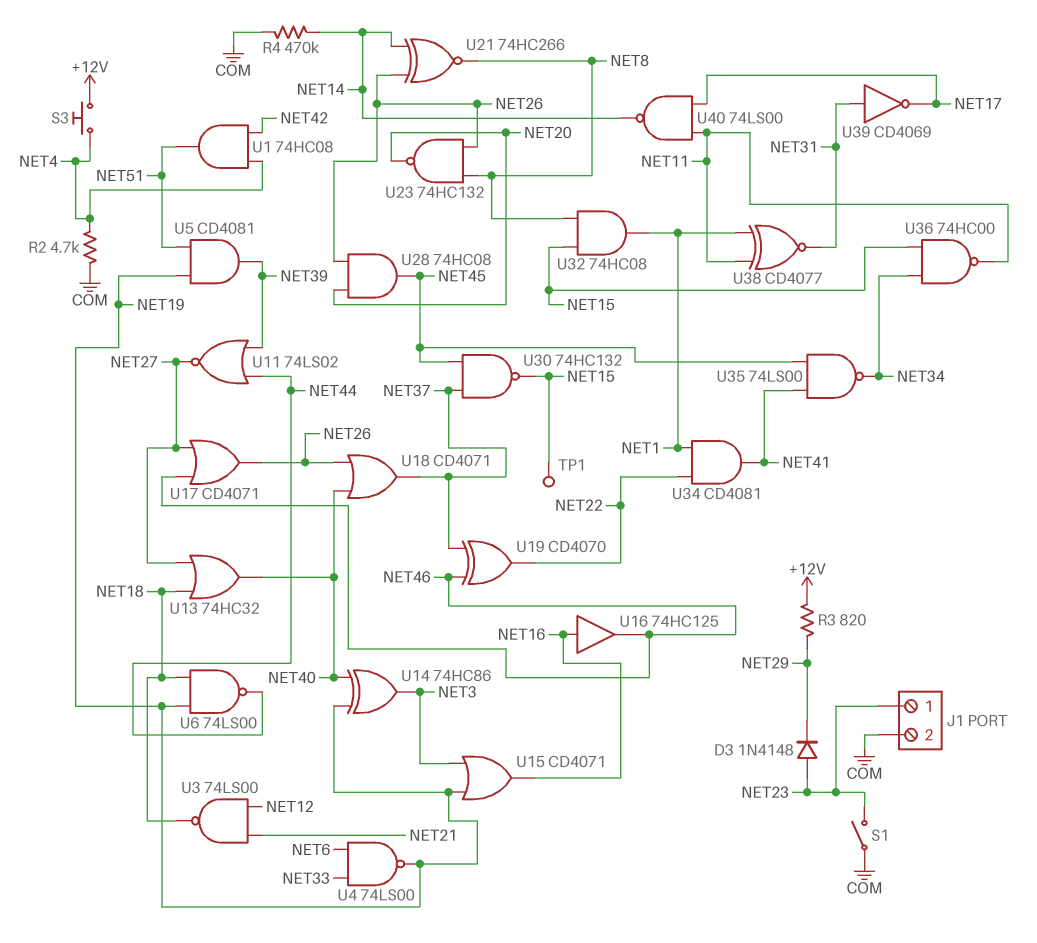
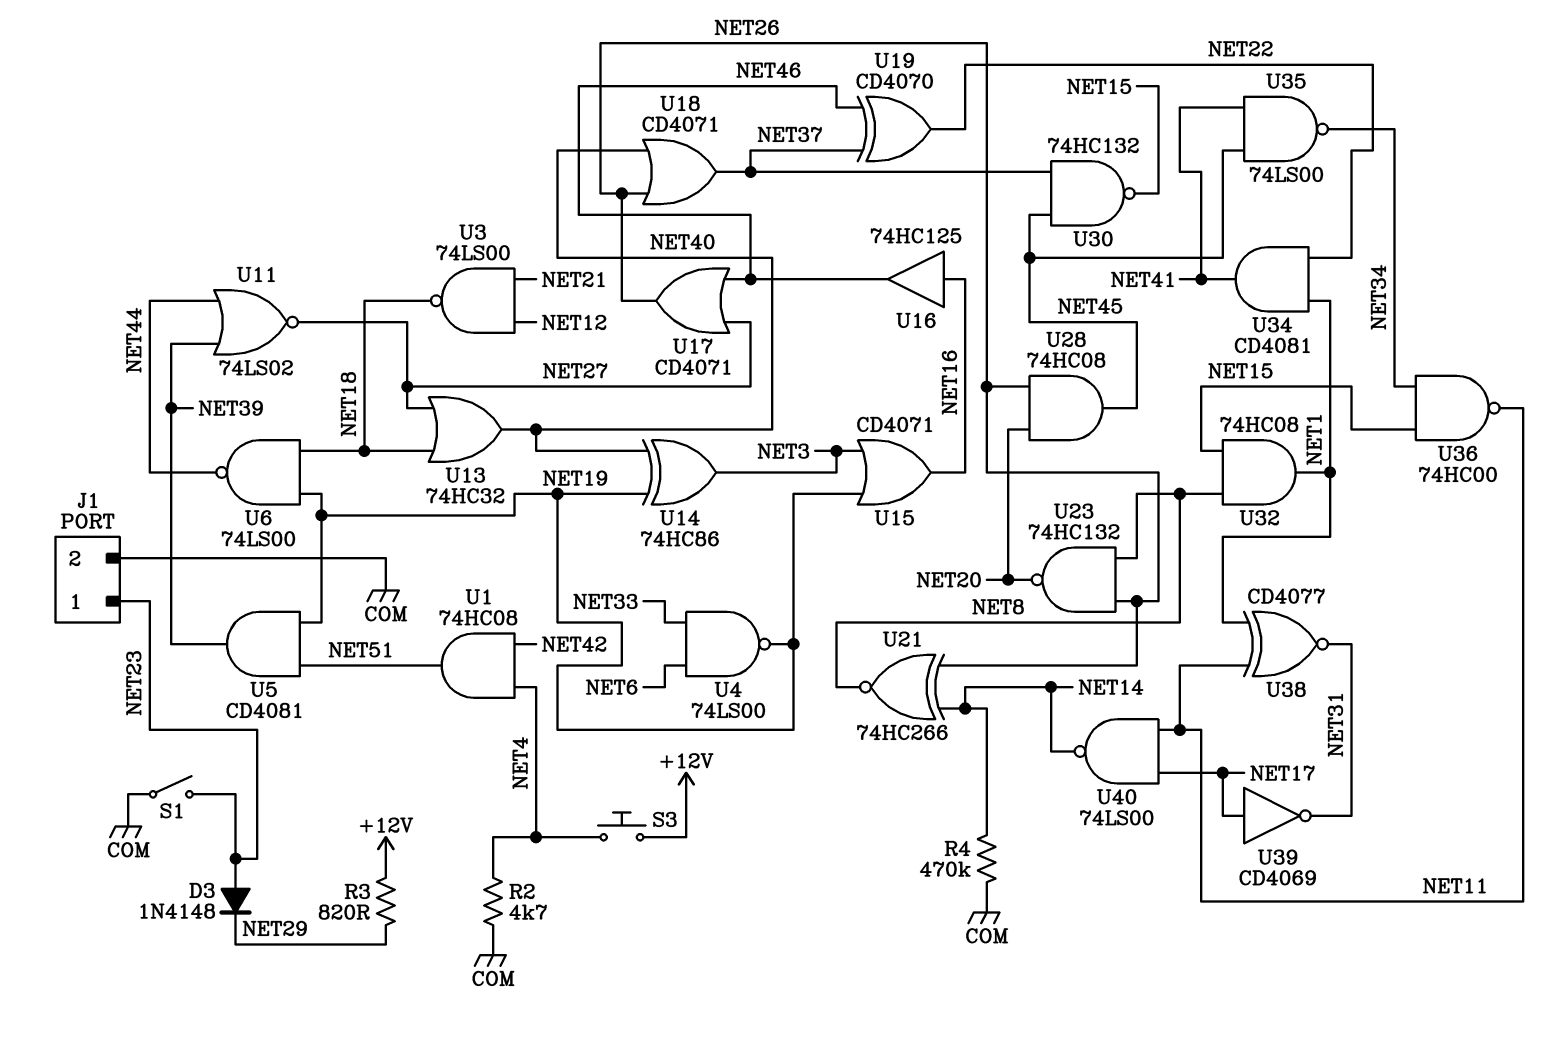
TP1: test point (NET15) -> none
U39: NOT CD4069 (in NET31, out NET17) -> NOT CD4069 (in NET17, out NET31)

